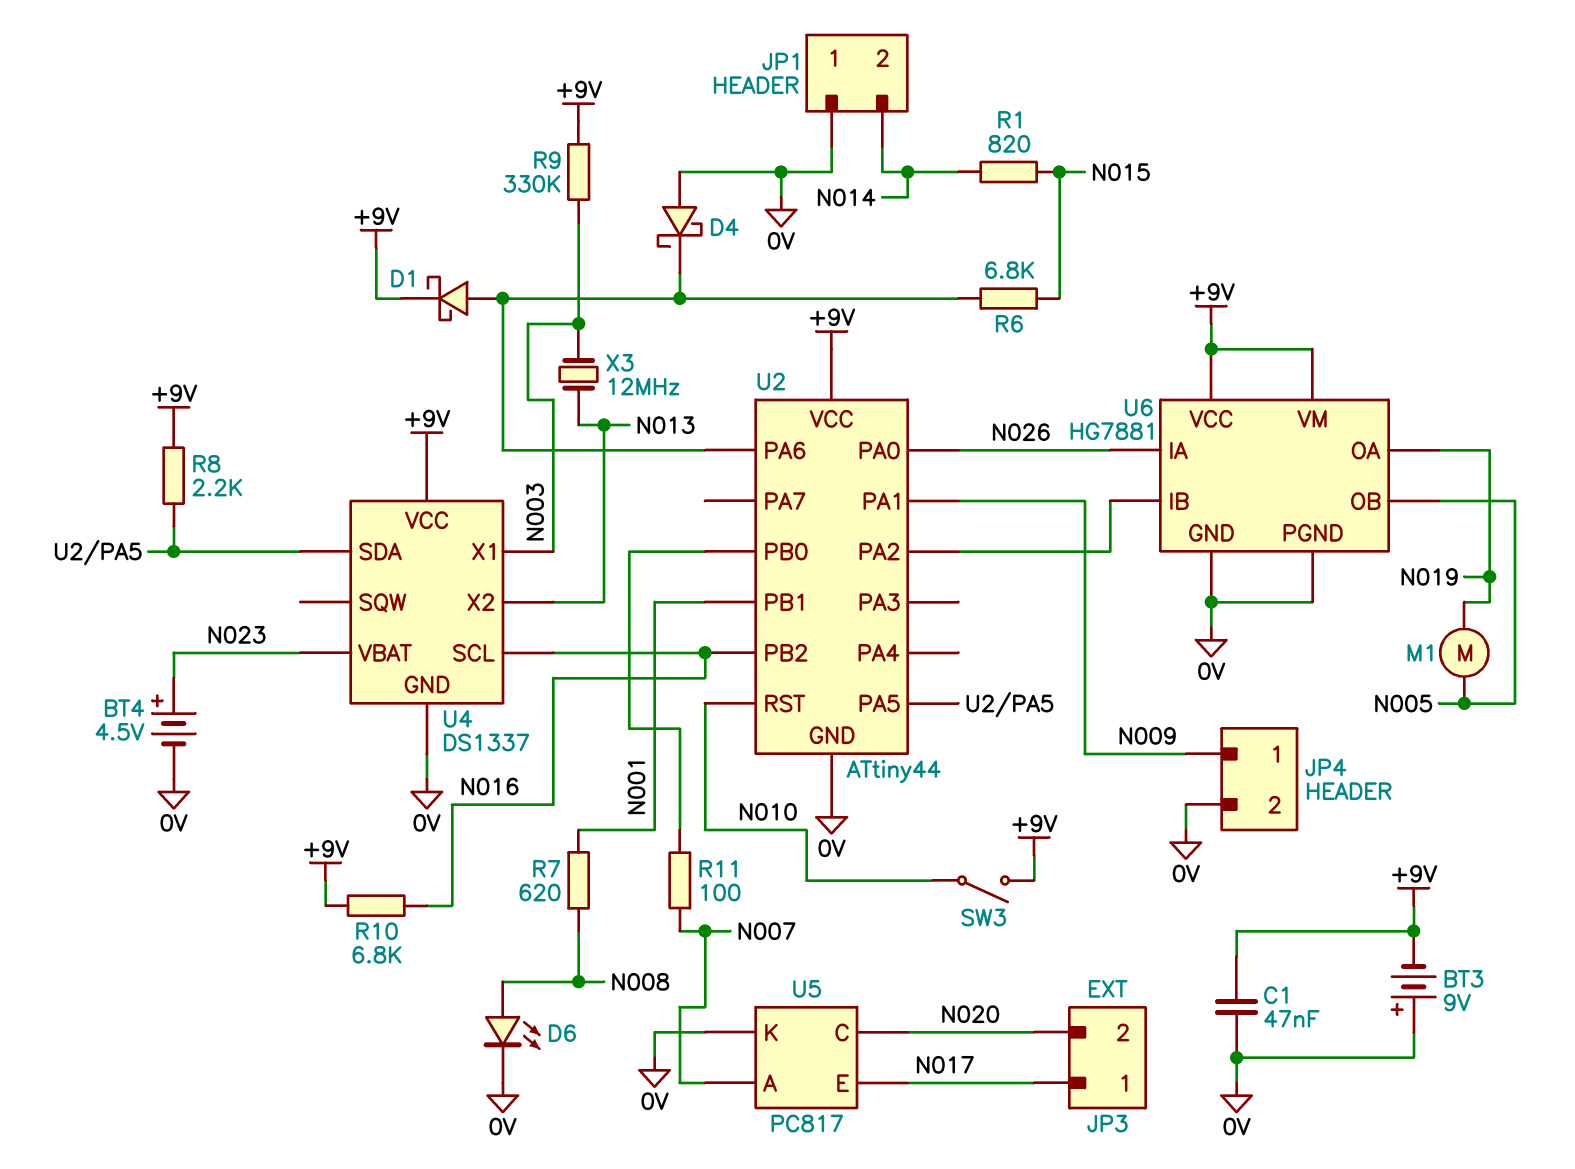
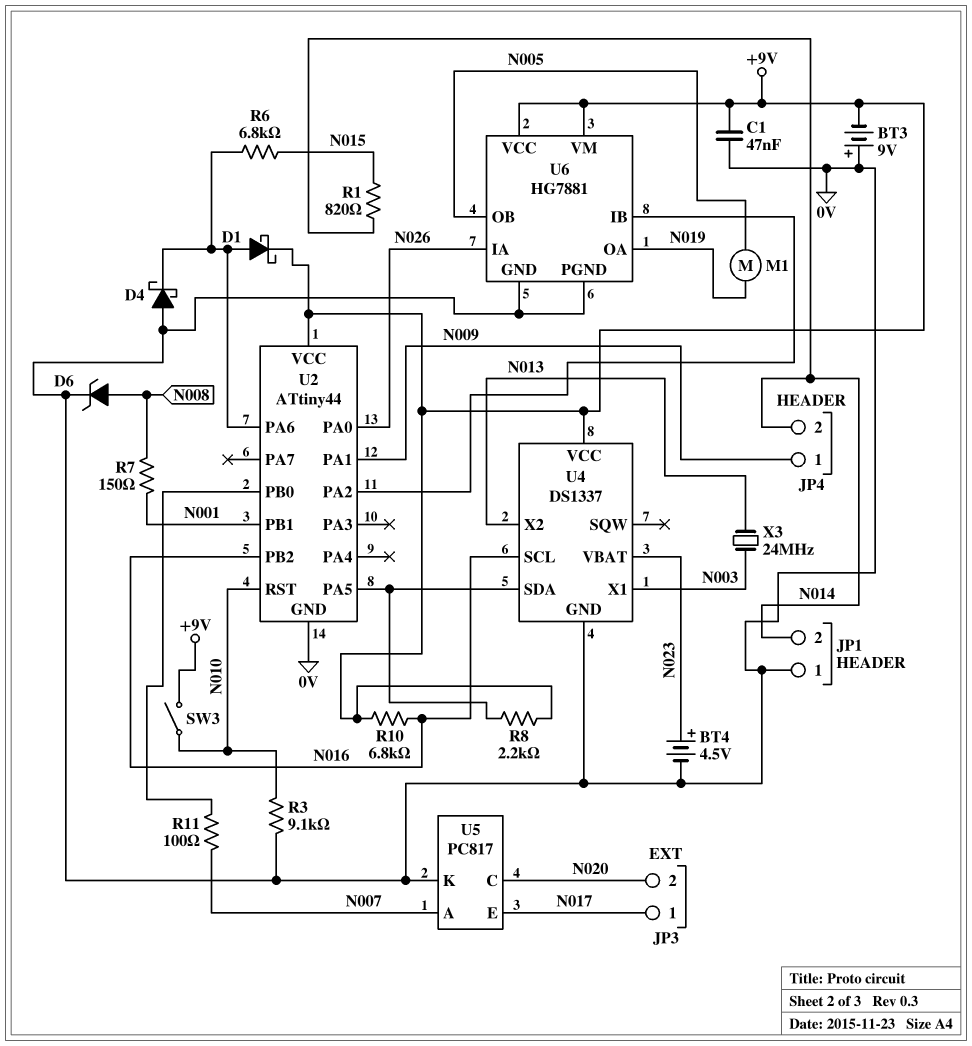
D6: LED (A N008, K 0V) -> zener (A N008, K 0V)
JP4 pin 2: 0V -> N014
R3: none -> 9.1k (0V, N010)
R7: 620 (N001, N008) -> 150 (N001, N008)
R9: 330k (+9V, N003) -> none
X3: 12MHz (N003, N013) -> 24MHz (N003, N013)

